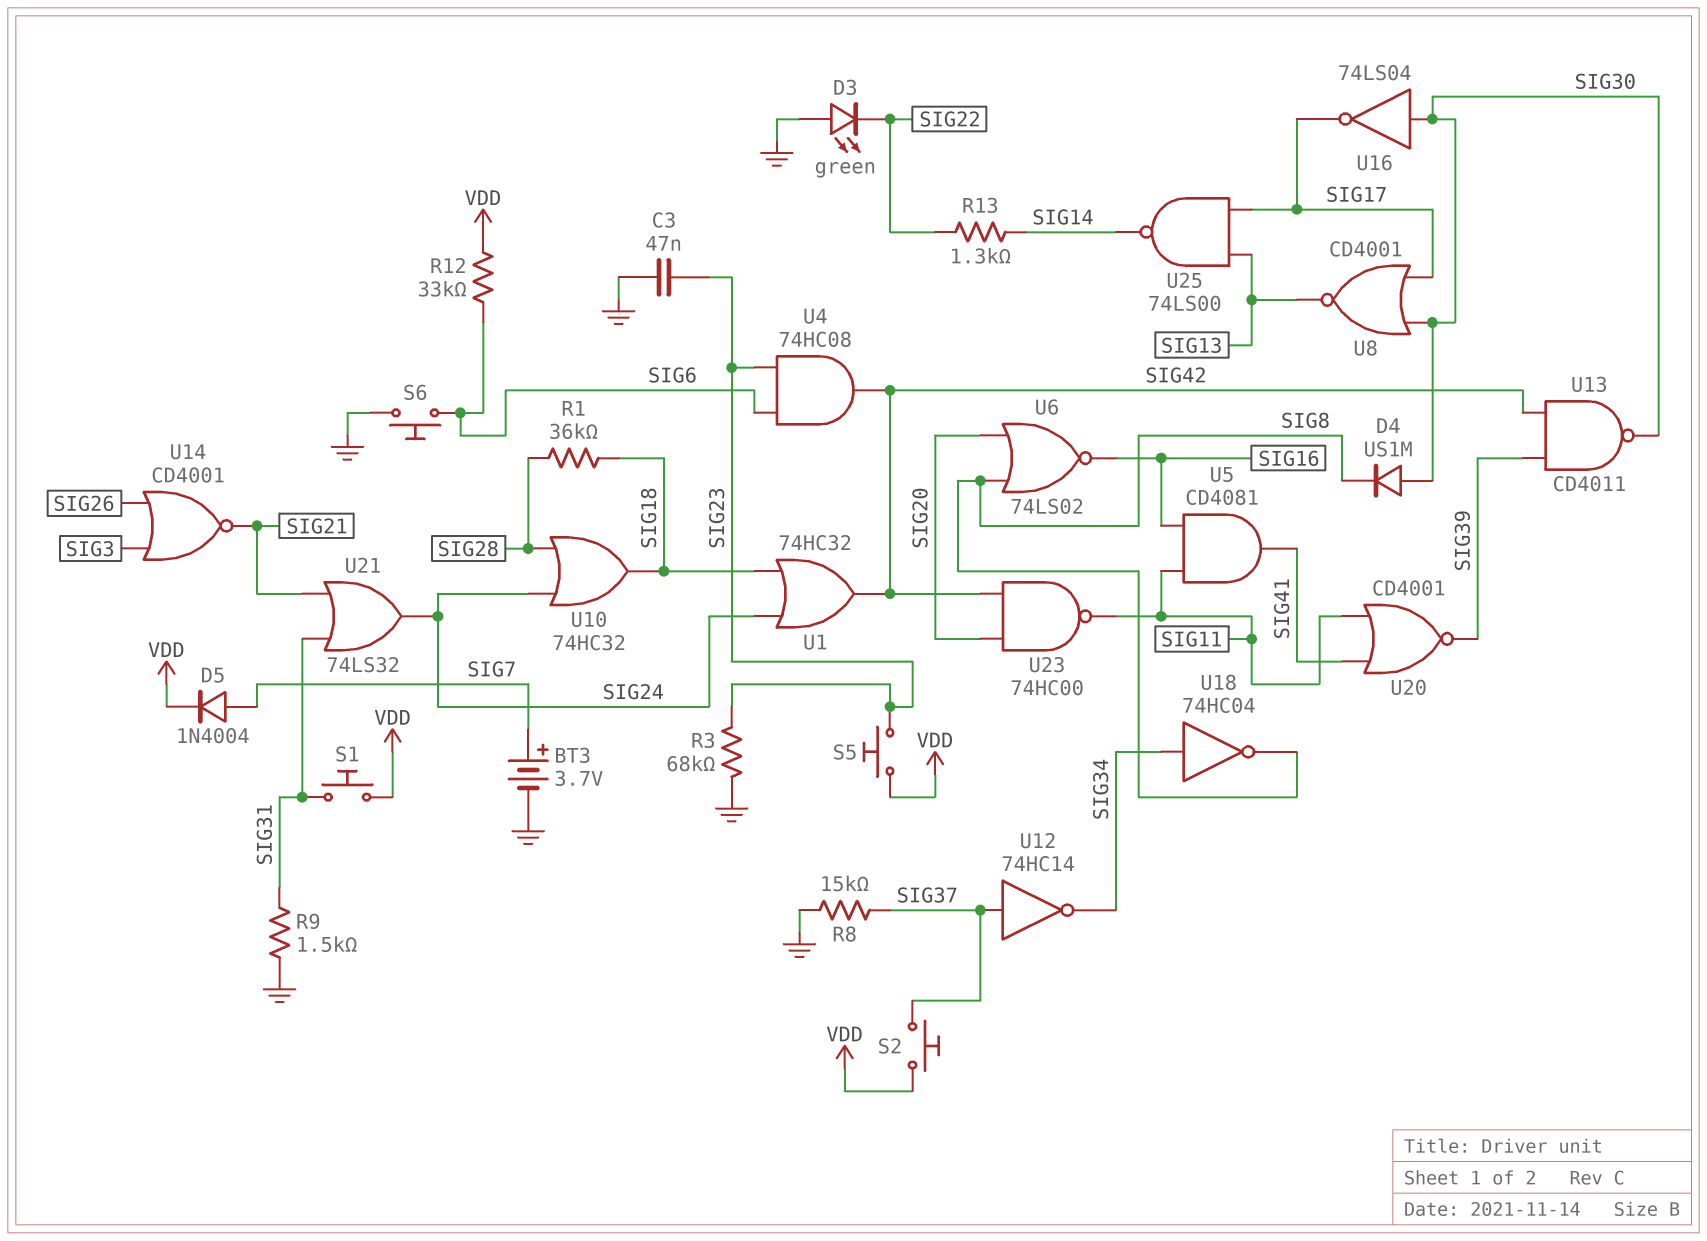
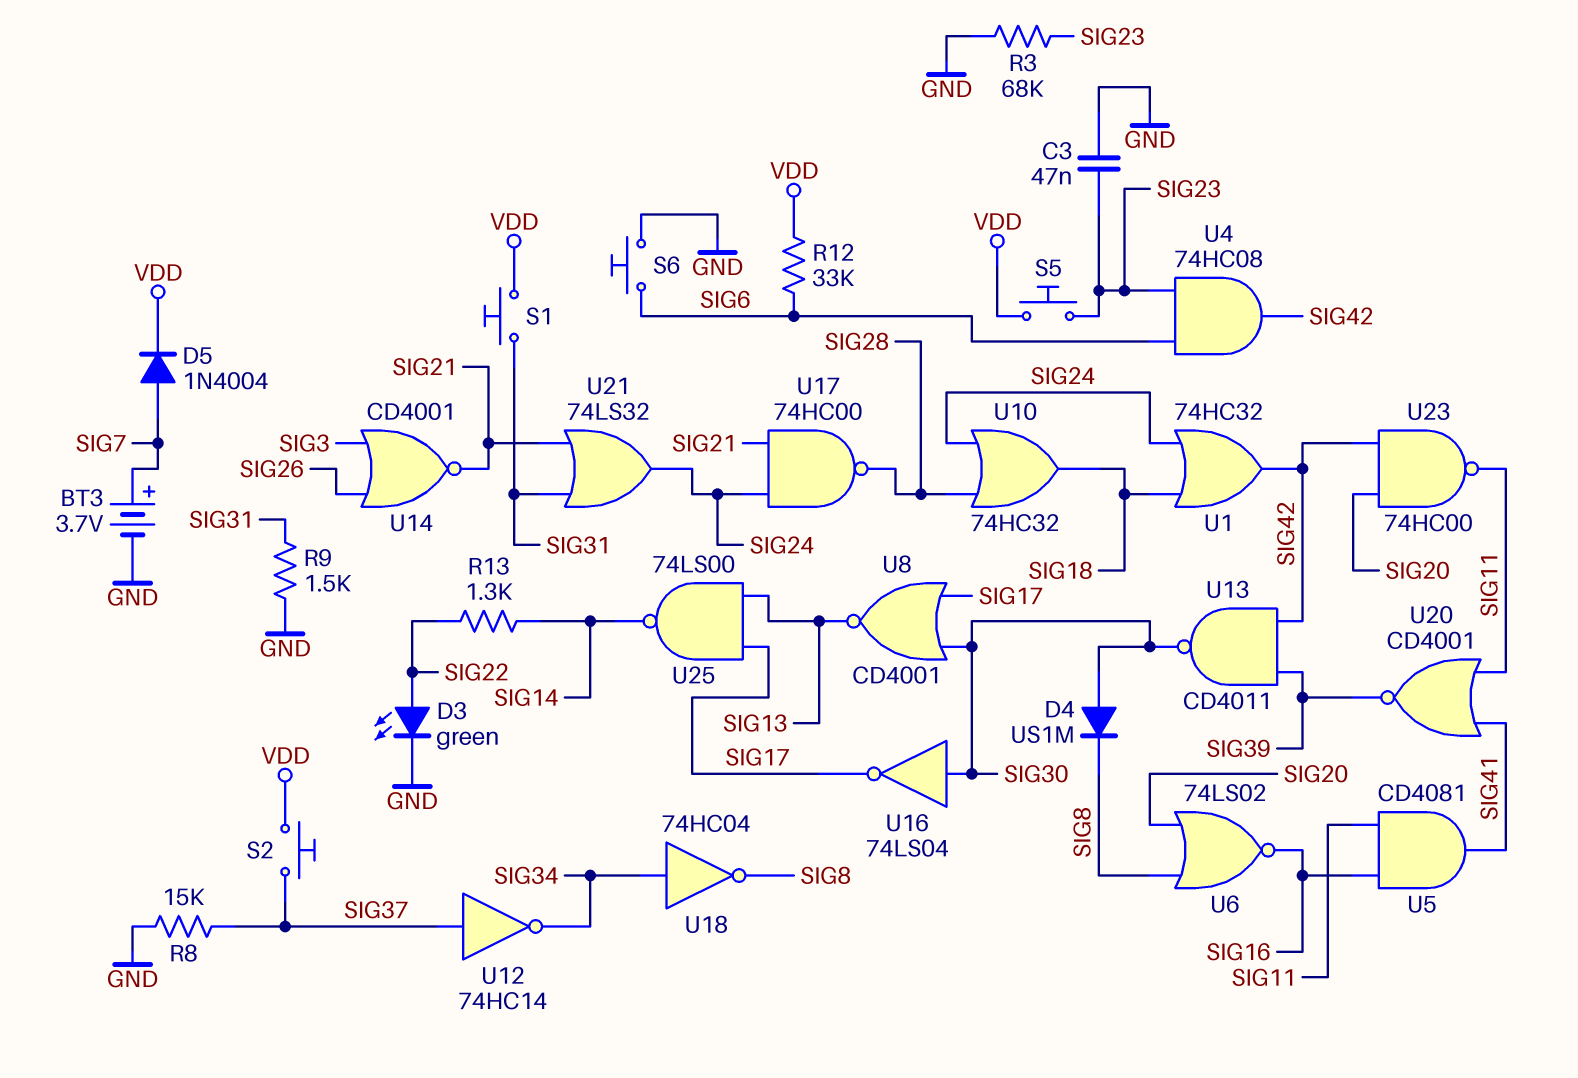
D3: LED green (A GND, K SIG22) -> LED green (A SIG22, K GND)
R1: 36k (SIG18, SIG28) -> none
U17: none -> NAND 74HC00 (in SIG21, in SIG24, out SIG28)

